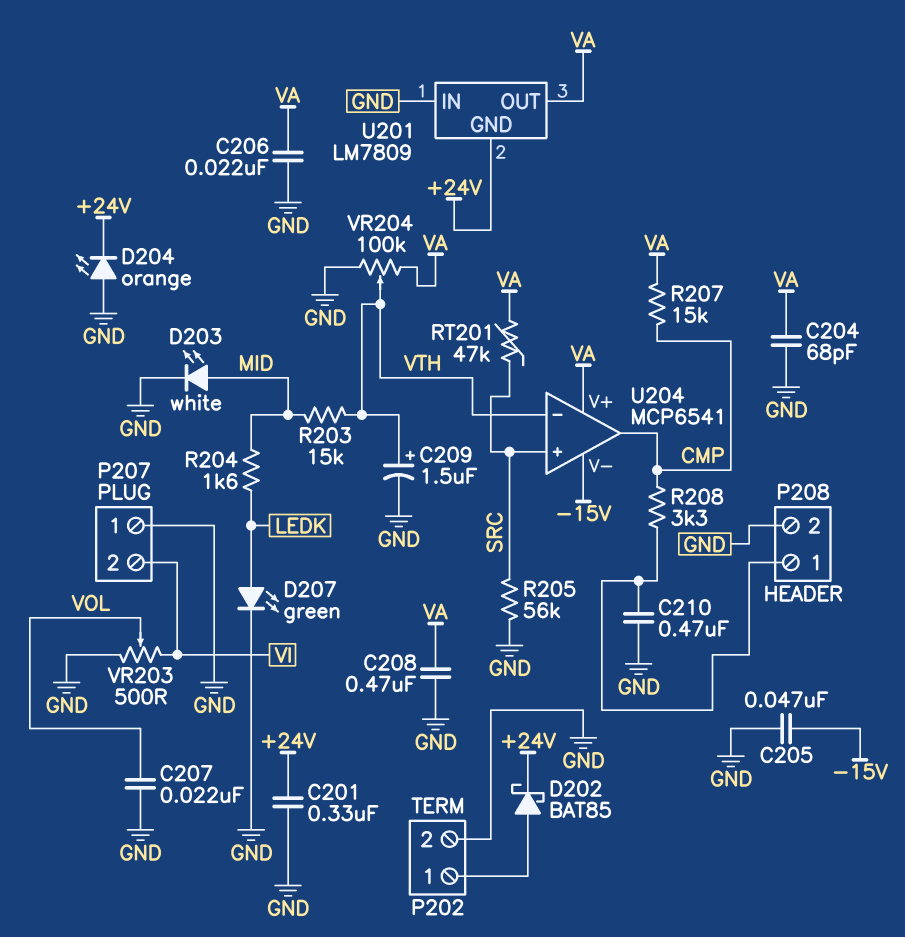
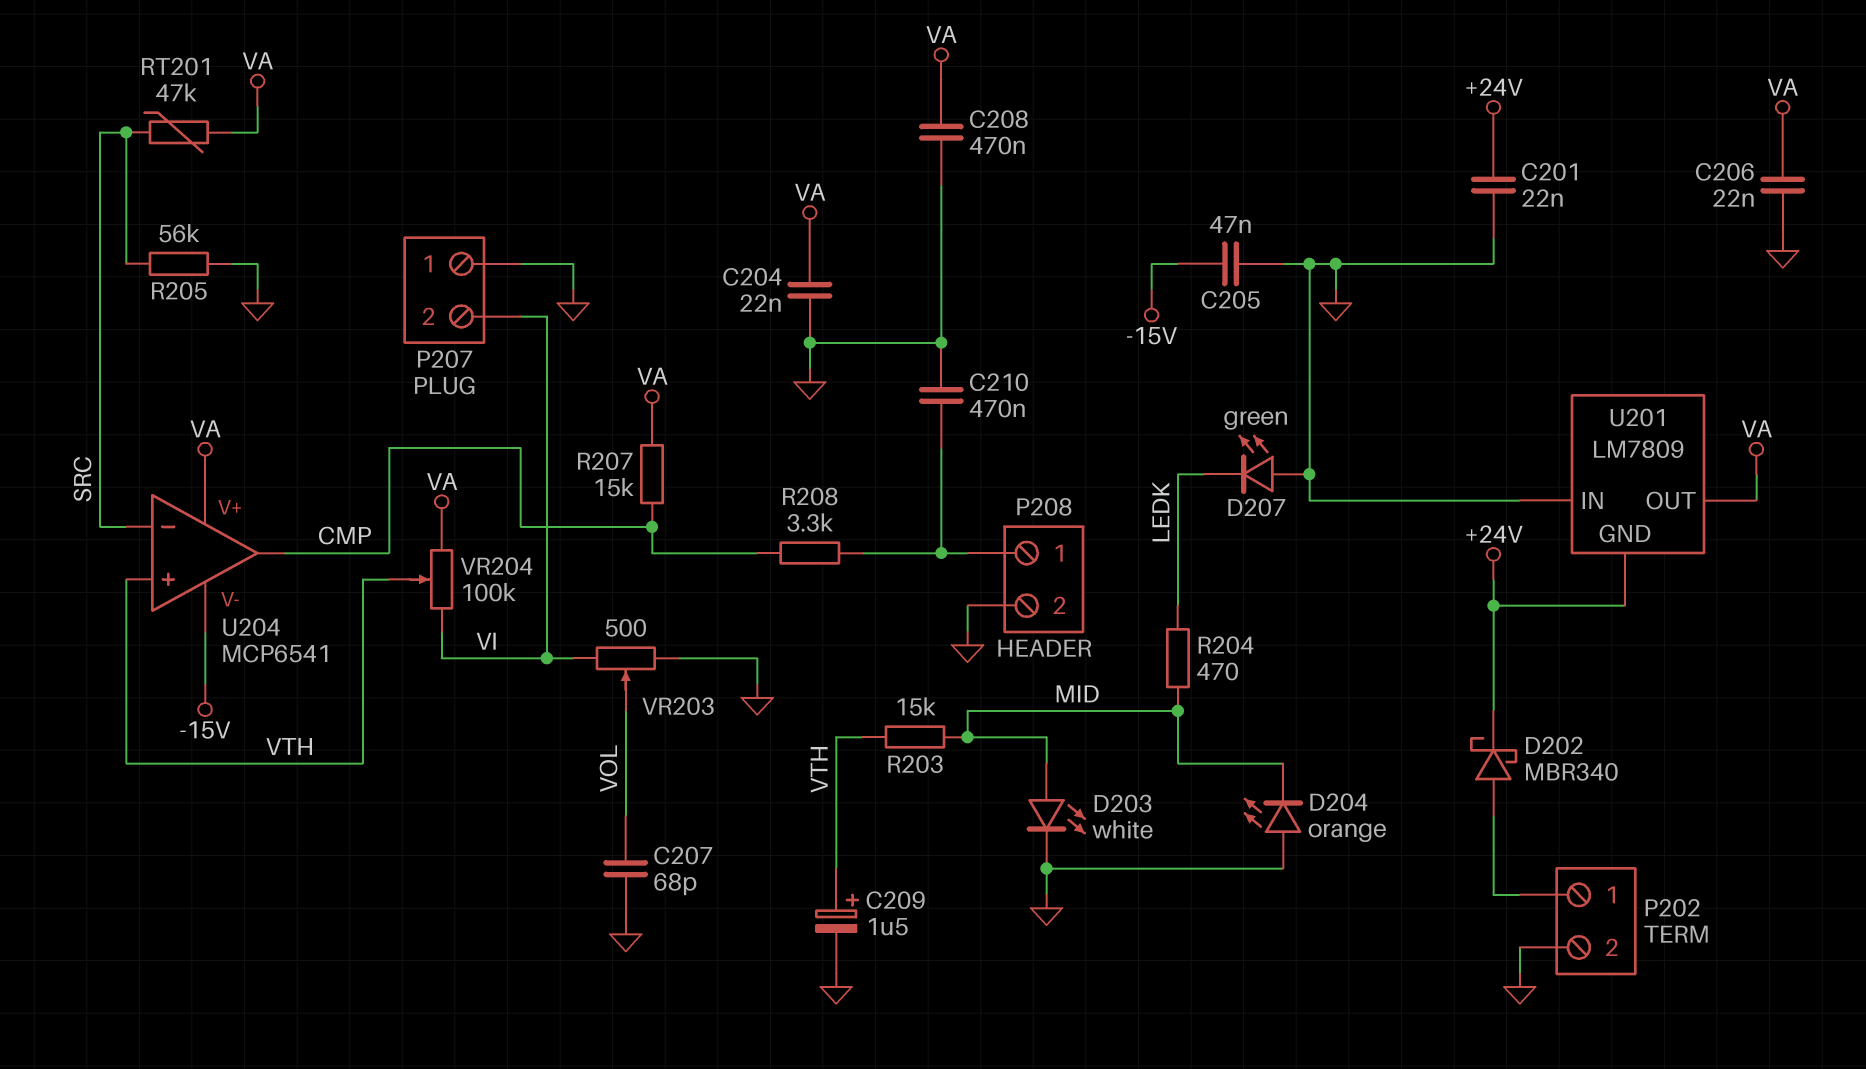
C201: 330nF (+24V, GND) -> 22nF (+24V, GND)
C204: 68pF (GND, VA) -> 22nF (GND, VA)
C207: 22nF (GND, VOL) -> 68pF (GND, VOL)
D202: schottky BAT85 (A P202/1, K +24V) -> schottky MBR340 (A P202/1, K +24V)
D204: LED orange (A GND, K +24V) -> LED orange (A GND, K MID)
D207: LED green (A LEDK, K GND) -> LED green (A GND, K LEDK)
R204: 1.6k (LEDK, MID) -> 470 (LEDK, MID)
U204 pin in+: SRC -> VTH
U204 pin in-: VTH -> SRC
VR204: 100k (GND, VA, wiper VTH) -> 100k (VA, VI, wiper VTH)

